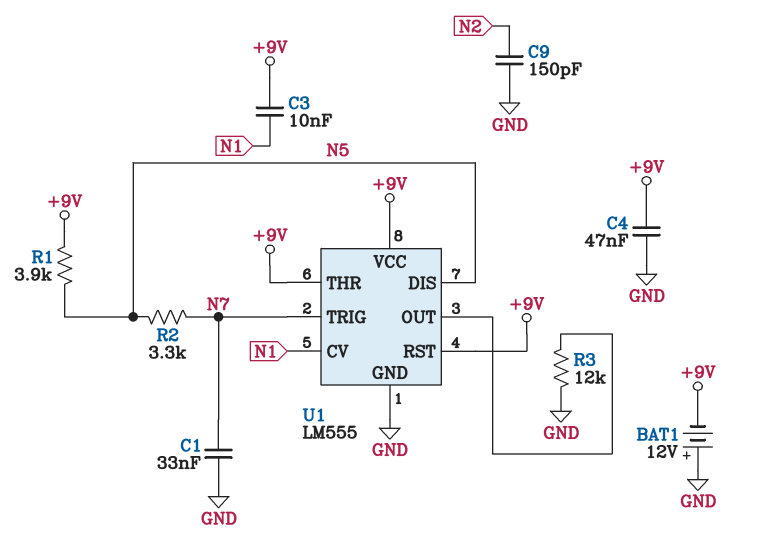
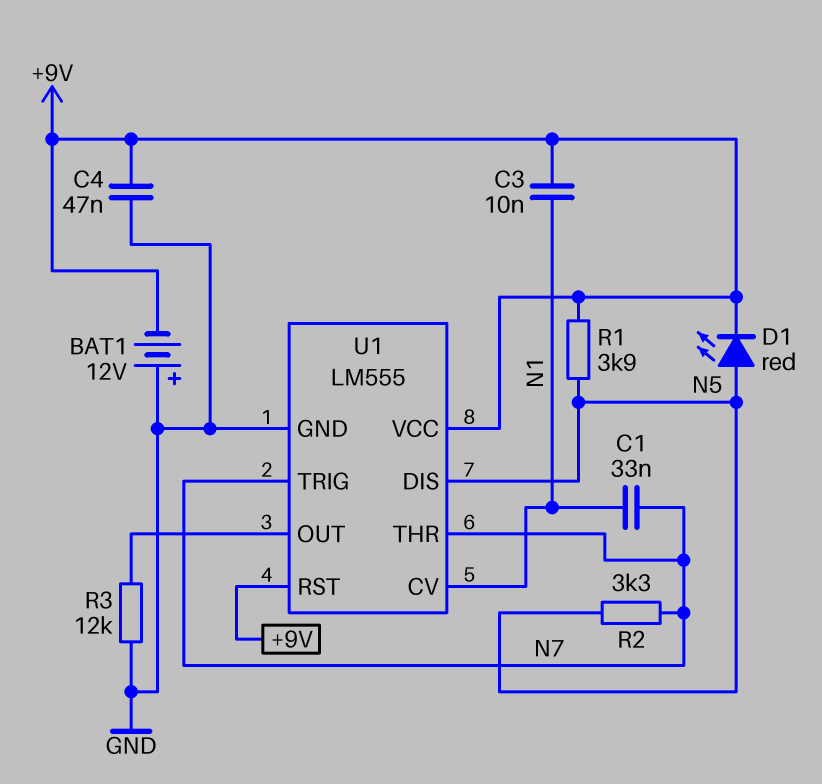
C1: 33nF (GND, N7) -> 33nF (N1, N7)
C9: 150pF (GND, N2) -> none
D1: none -> LED red (A N5, K +9V)
U1 pin THR: +9V -> N7

